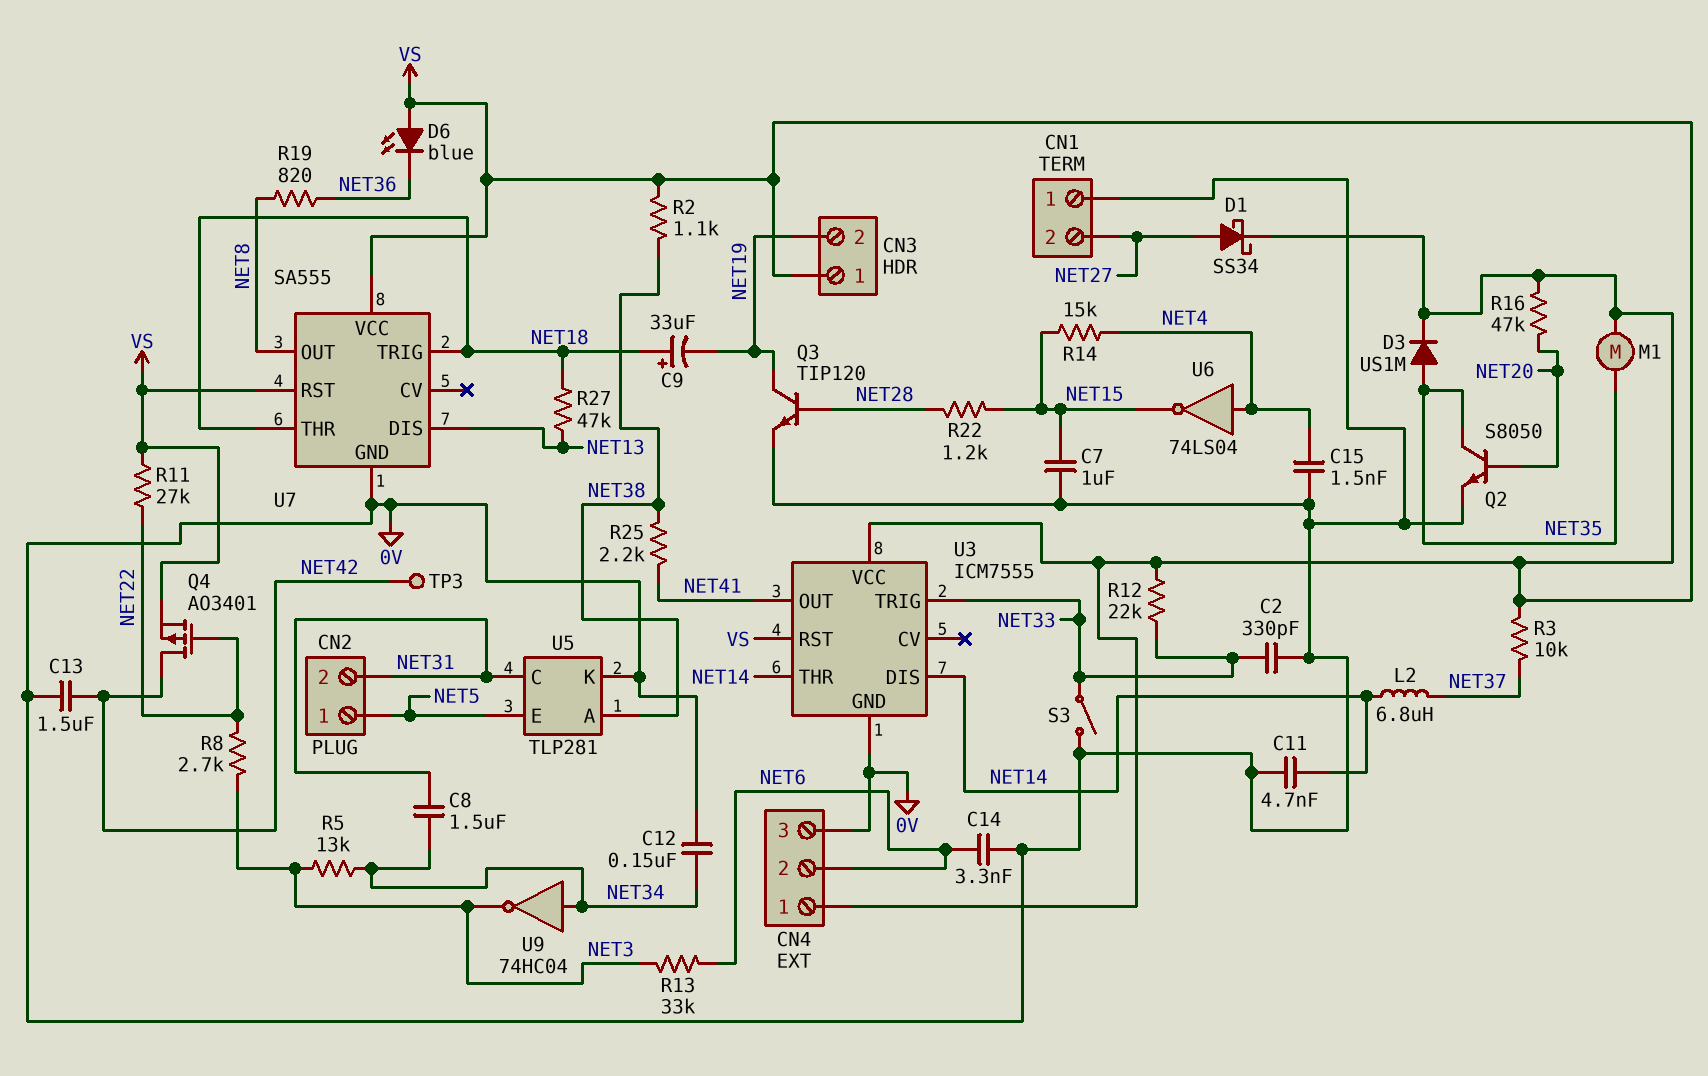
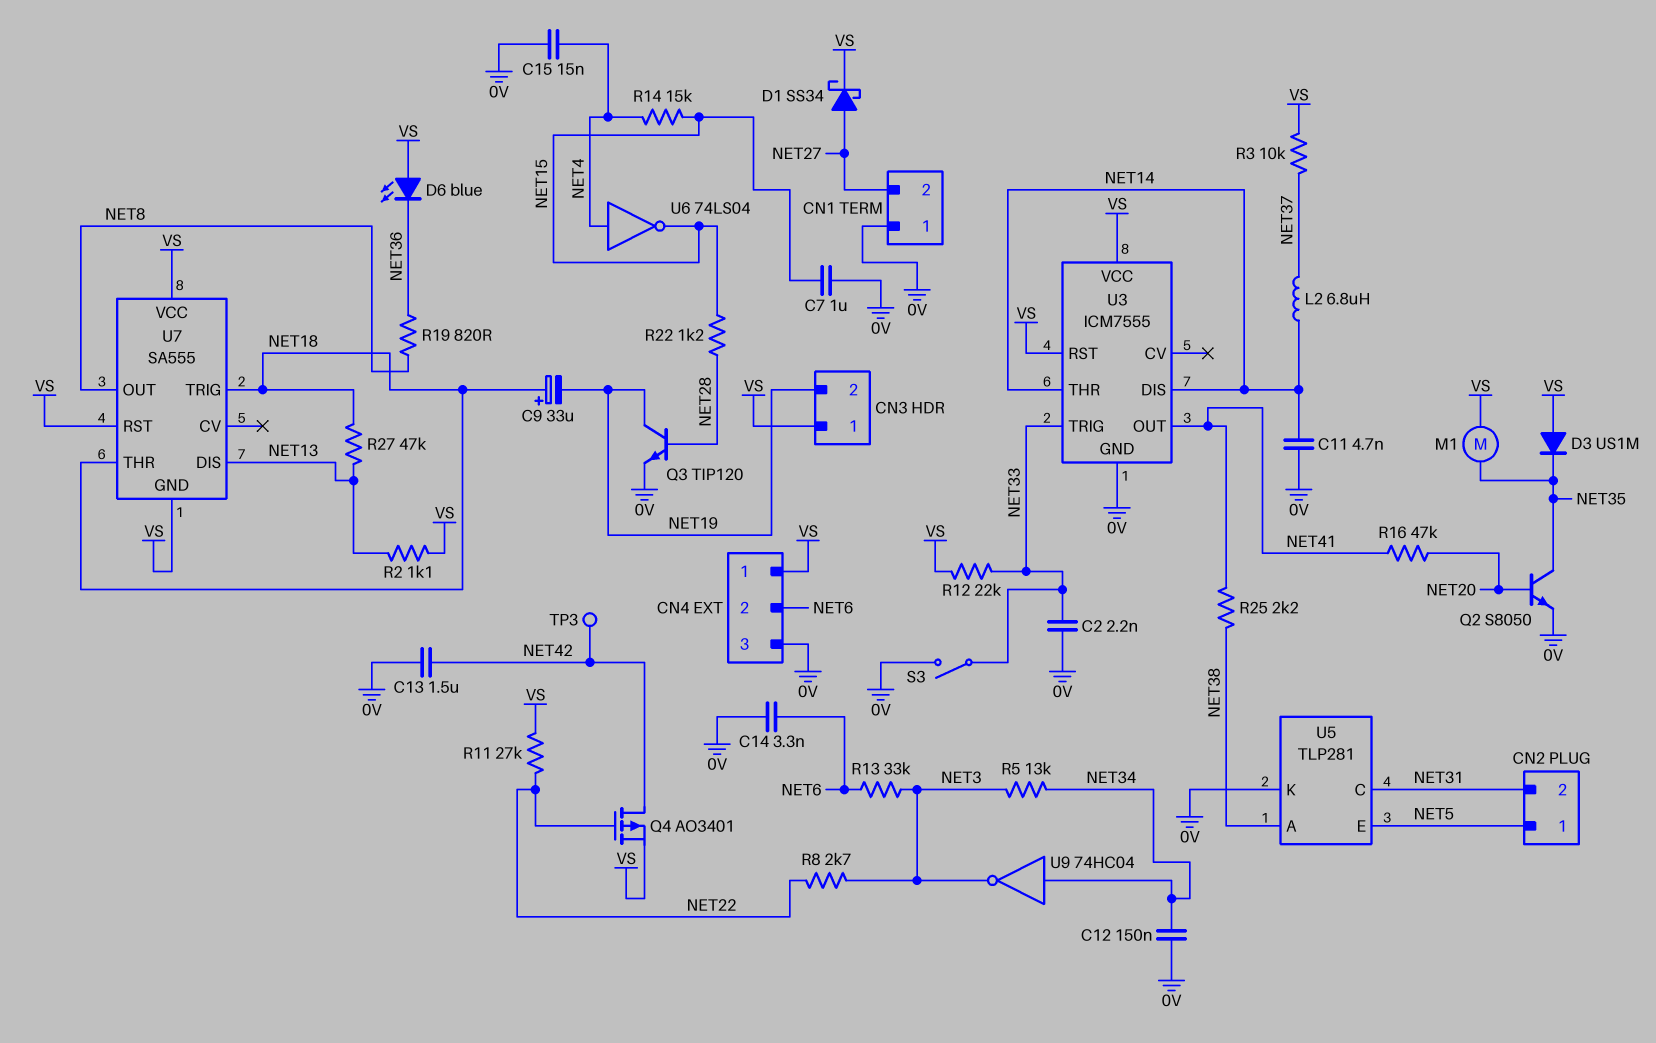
C2: 330pF (0V, NET33) -> 2.2nF (0V, NET33)
C8: 1.5uF (NET31, NET34) -> none
C15: 1.5nF (0V, NET4) -> 15nF (0V, NET4)
D3: diode US1M (A NET35, K VS) -> diode US1M (A VS, K NET35)
R2: 1.1k (NET38, VS) -> 1.1k (NET13, VS)
R16: 47k (NET20, VS) -> 47k (NET20, NET41)
U7 pin GND: 0V -> VS

